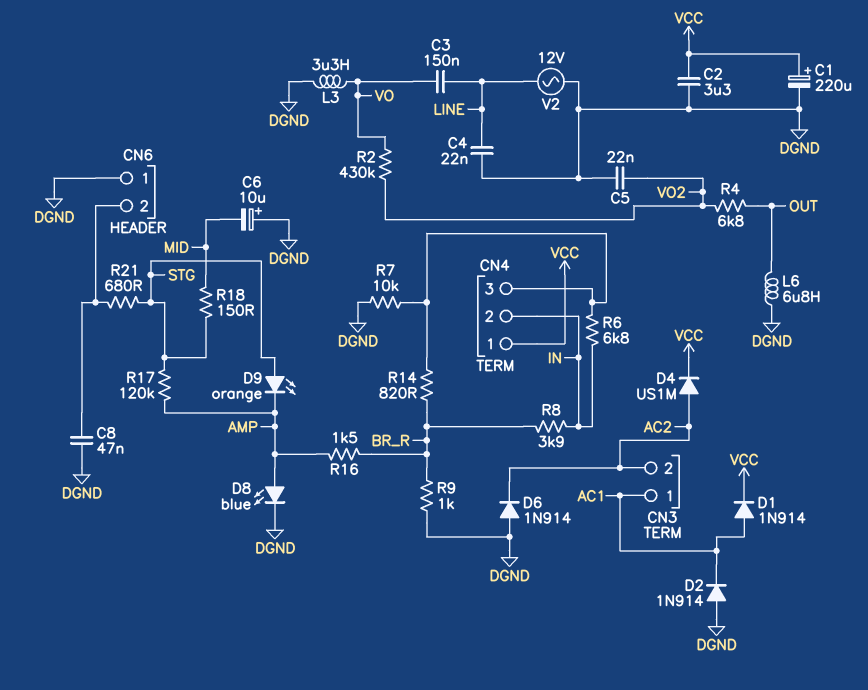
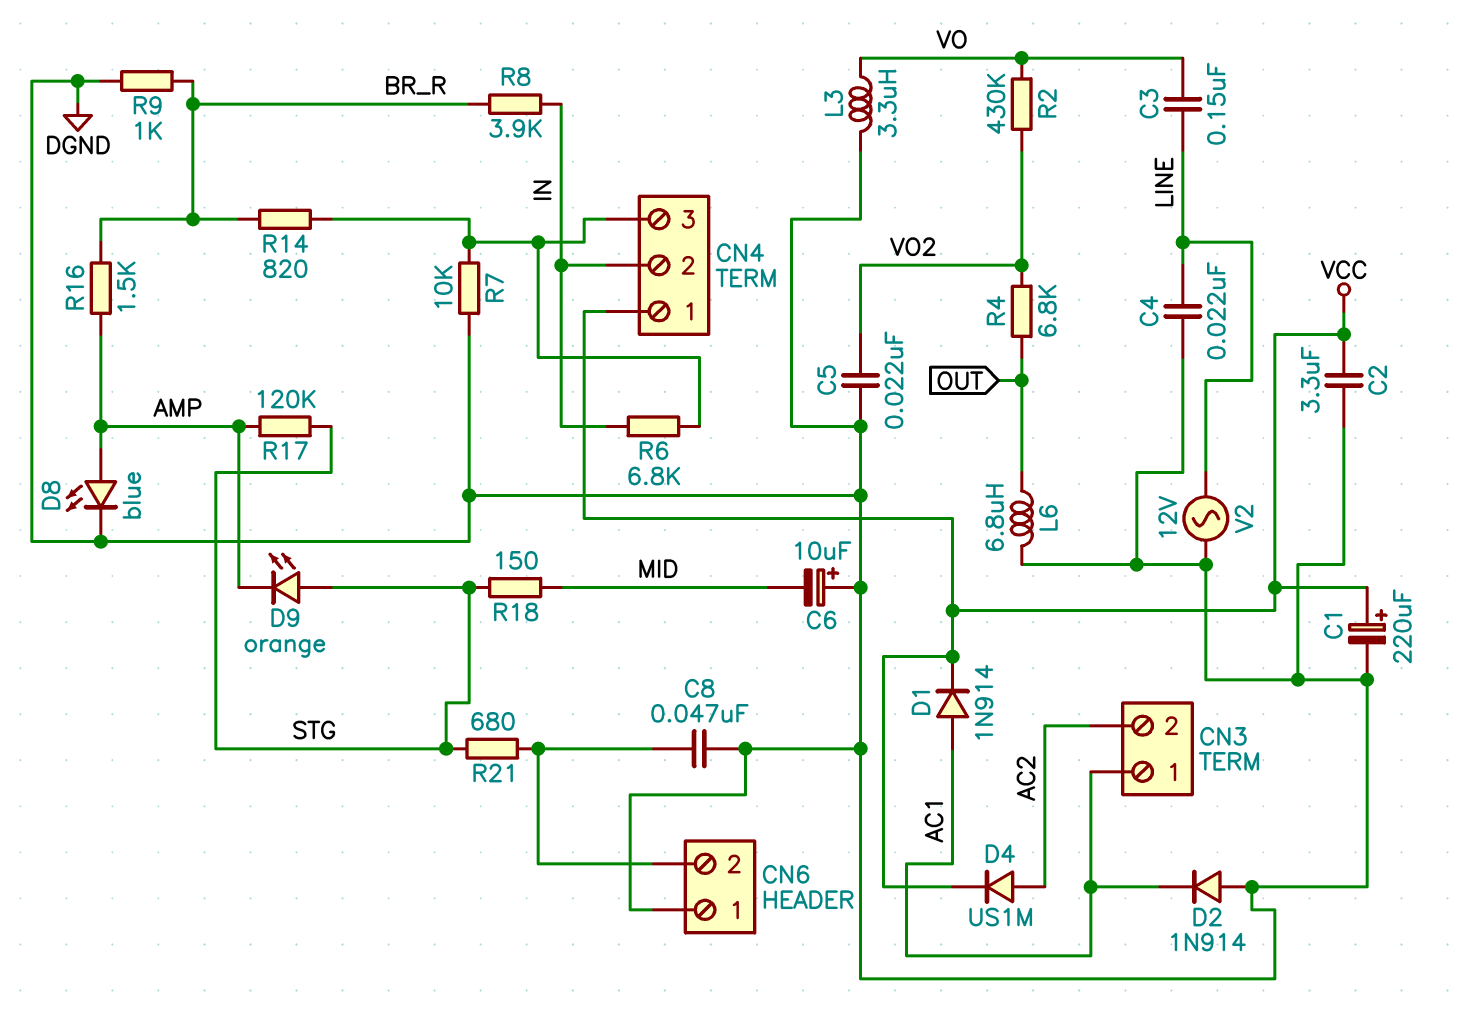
D6: diode 1N914 (A DGND, K AC2) -> none

